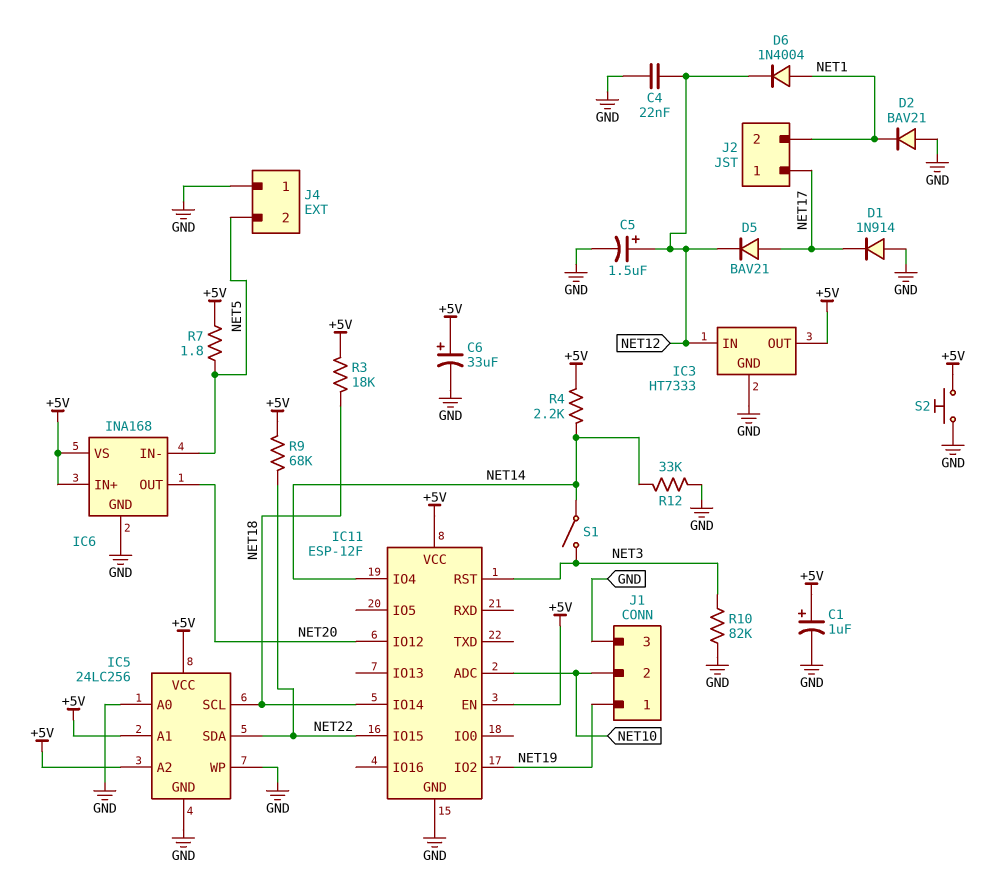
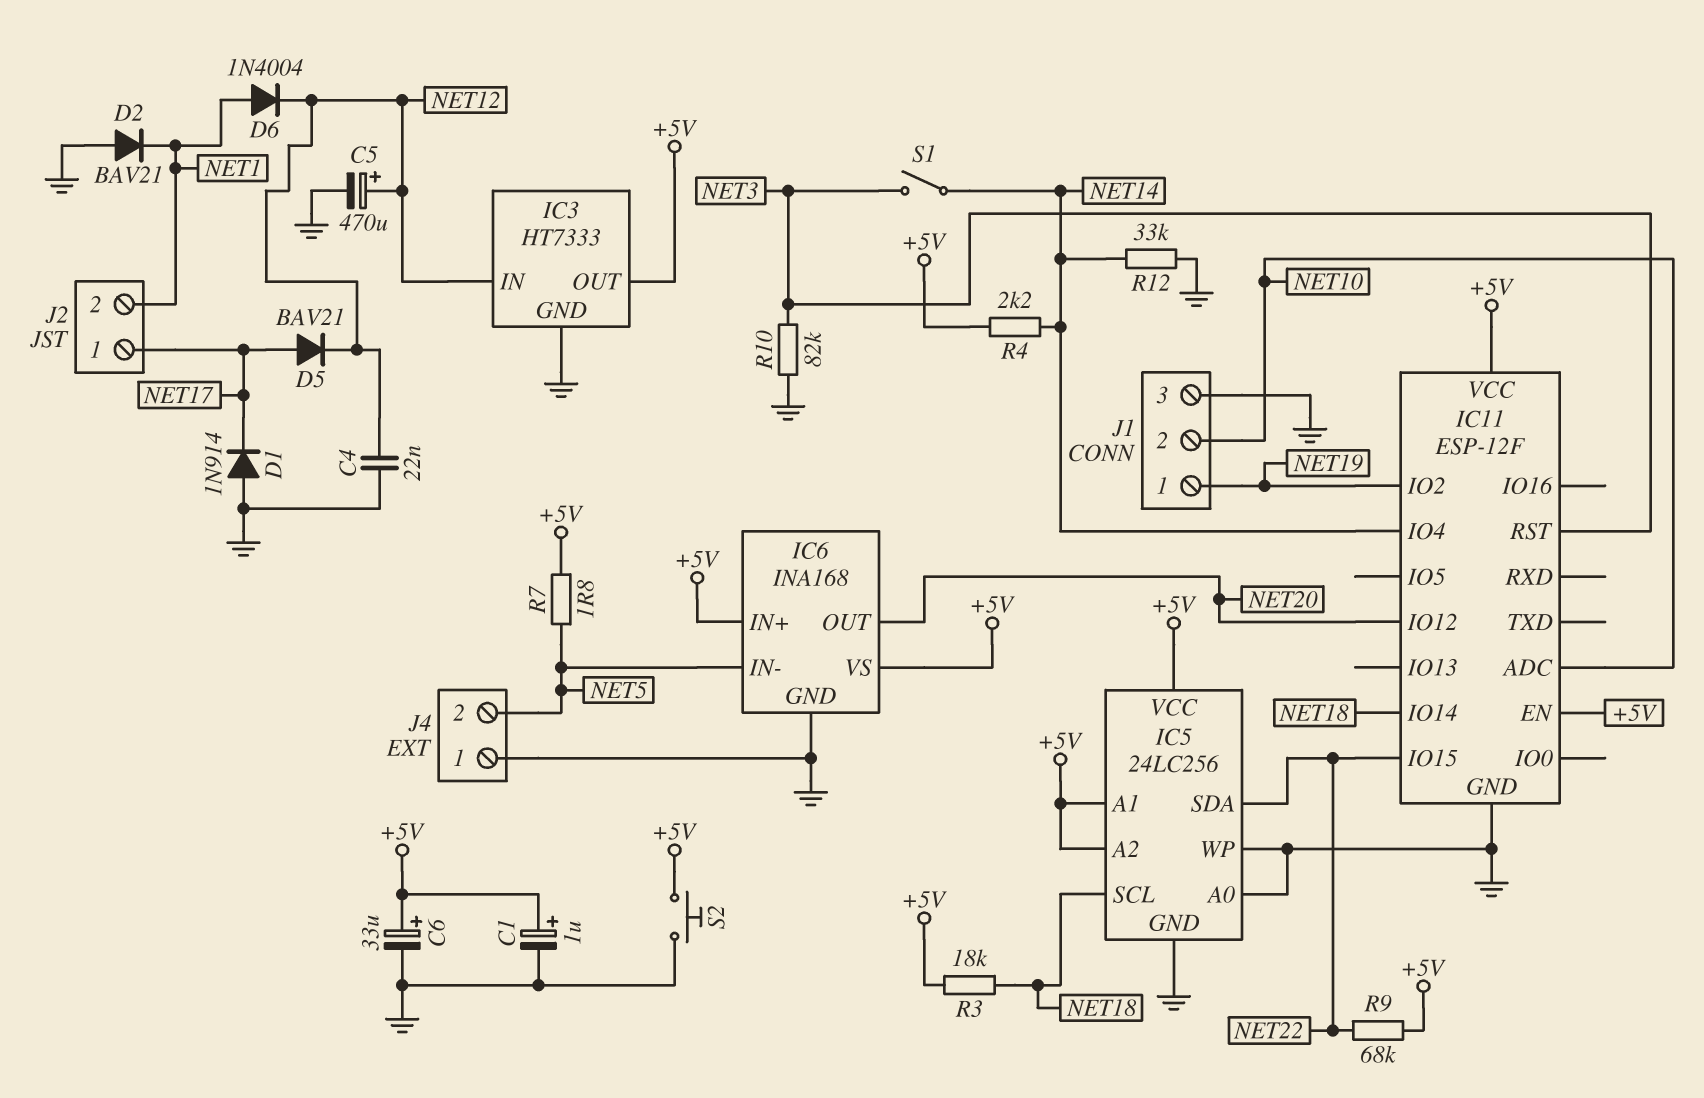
C5: 1.5uF (plus NET12, minus GND) -> 470uF (plus NET12, minus GND)

